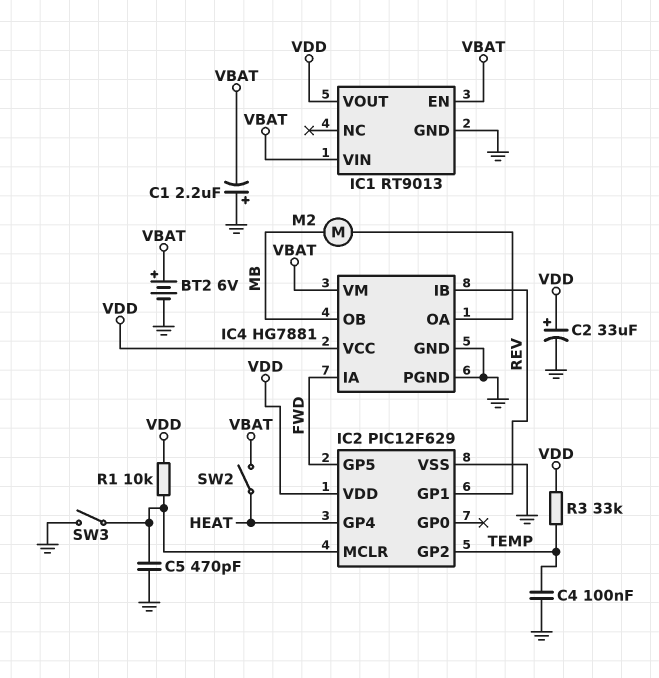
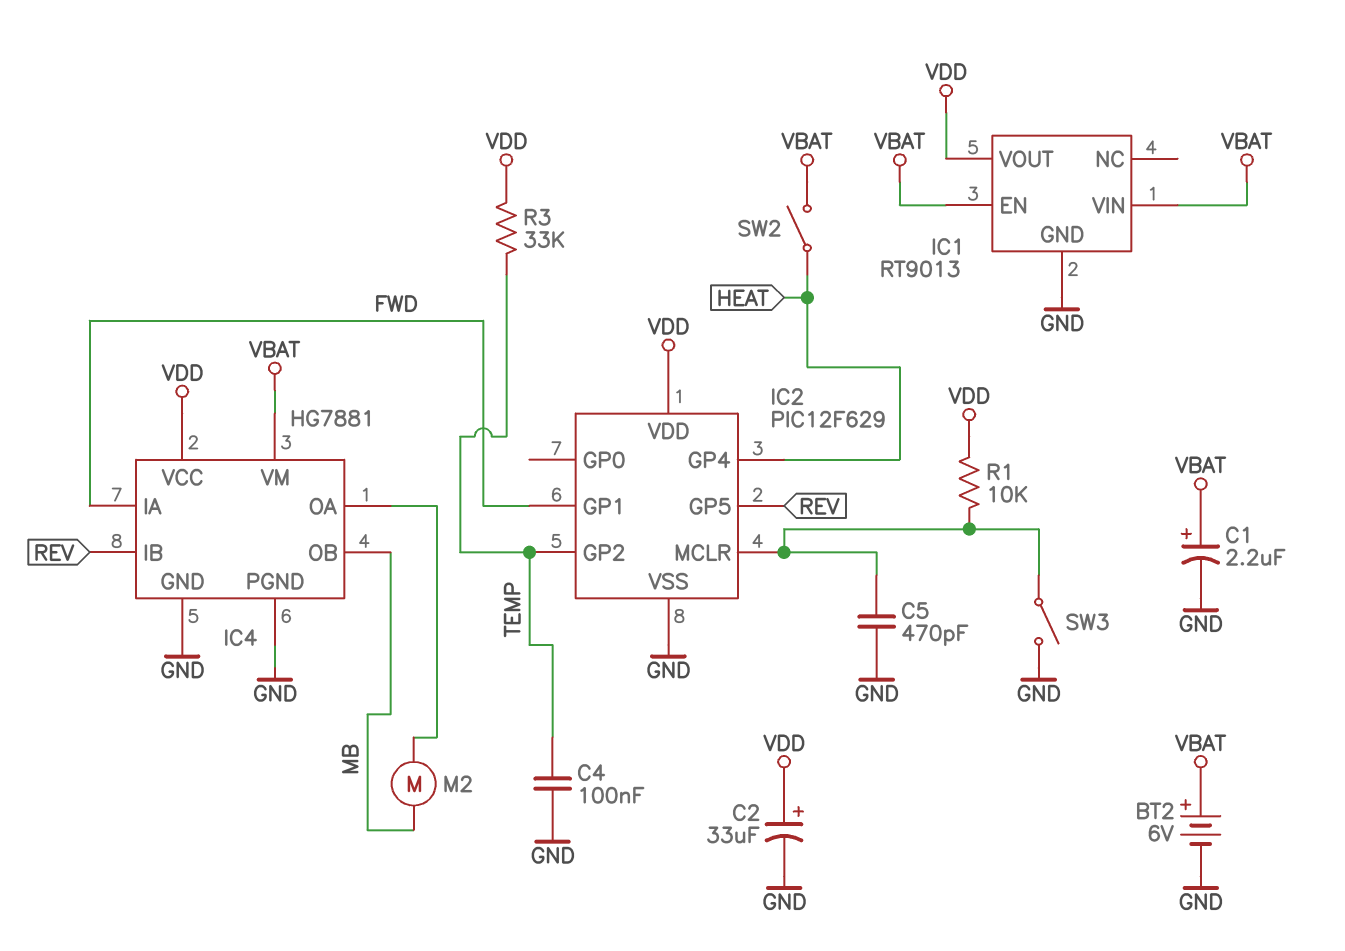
C1: 2.2uF (plus GND, minus VBAT) -> 2.2uF (plus VBAT, minus GND)
IC2 pin GP1: REV -> FWD
IC2 pin GP5: FWD -> REV

